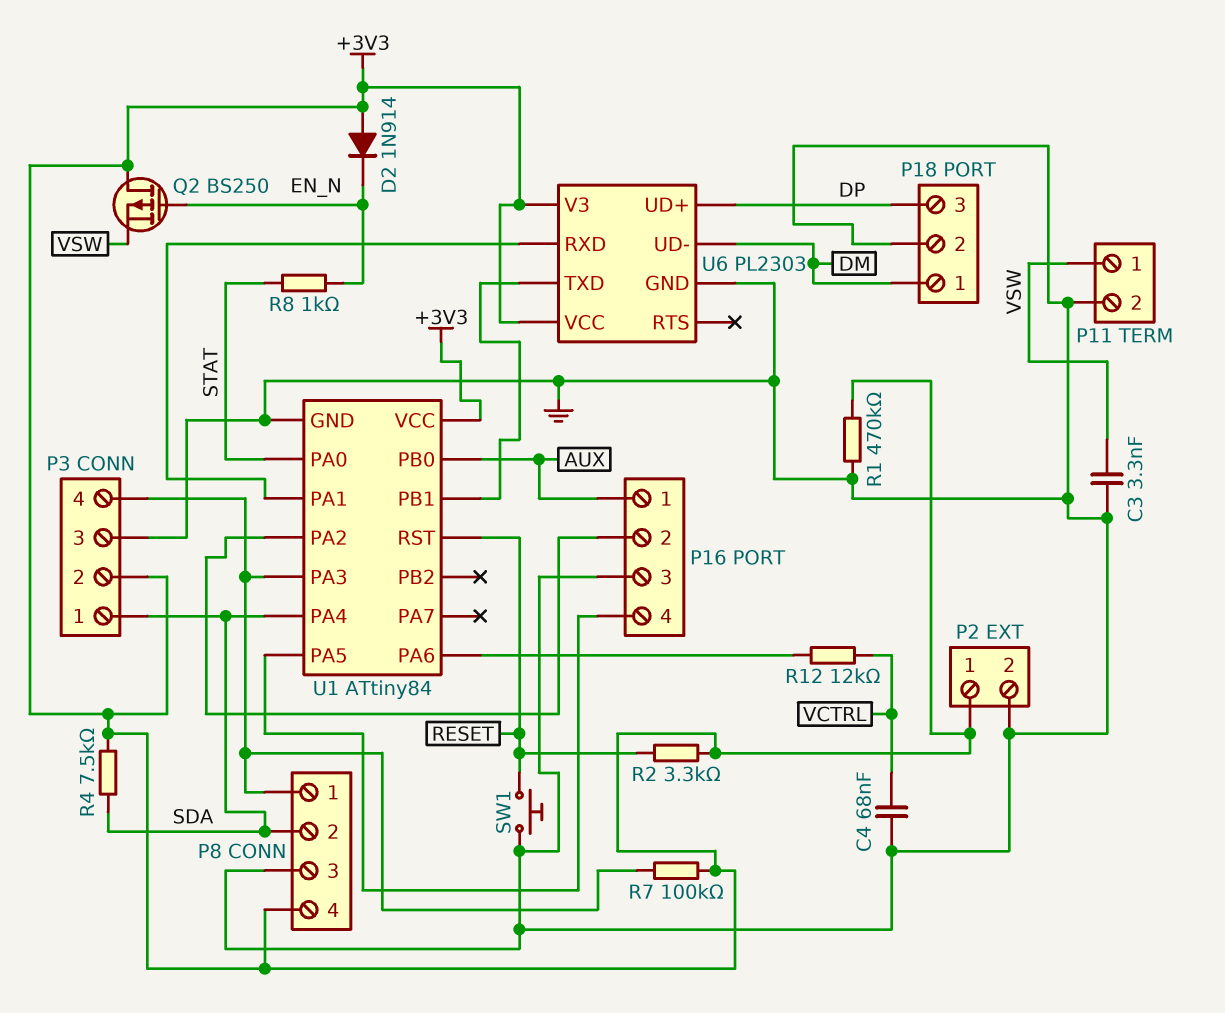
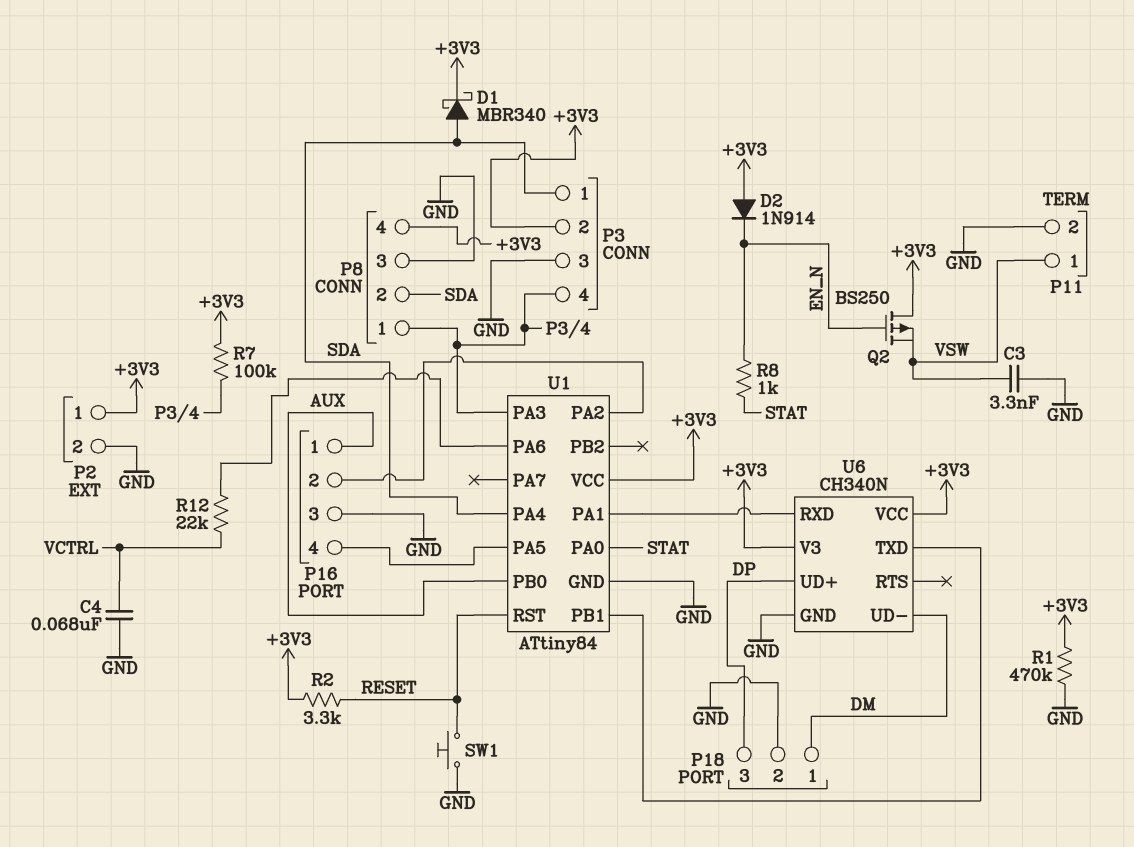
D1: none -> schottky MBR340 (A SDA, K +3V3)
R4: 7.5k (+3V3, SDA) -> none
R12: 12k (U1/PA6, VCTRL) -> 22k (U1/PA6, VCTRL)
U6: PL2303 -> CH340N

